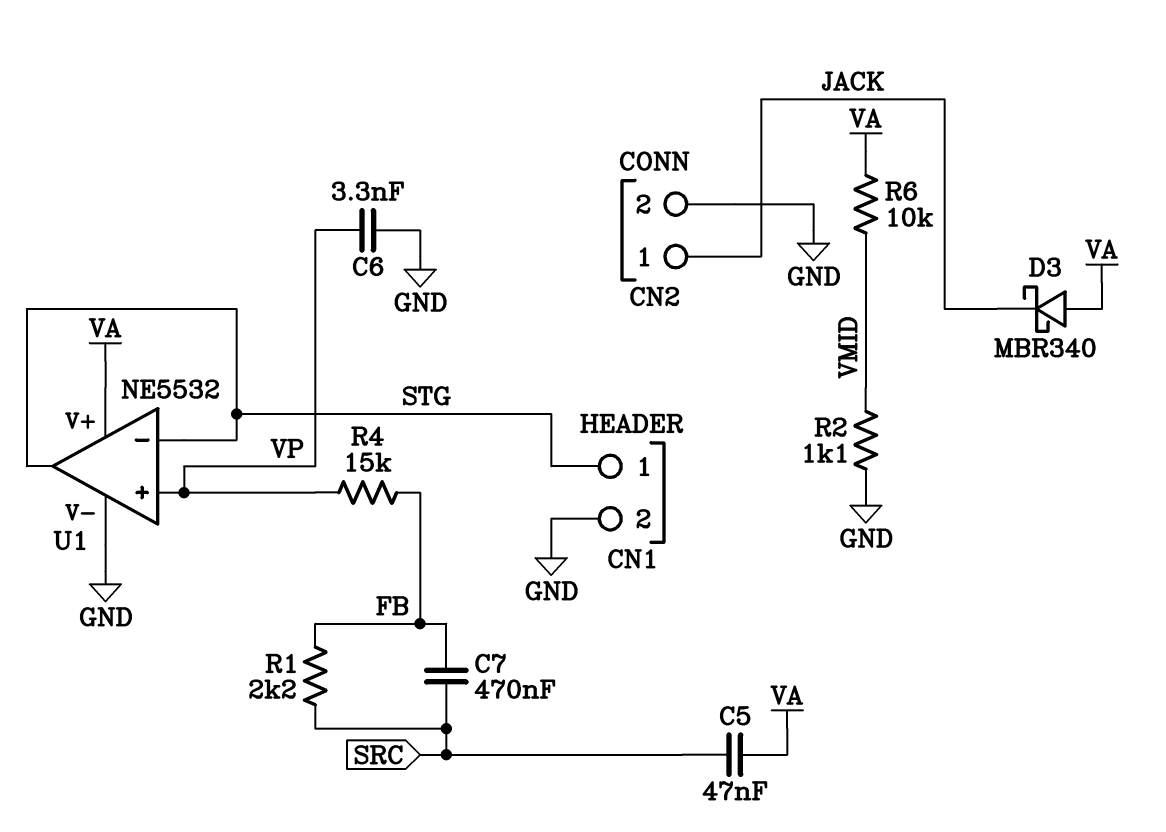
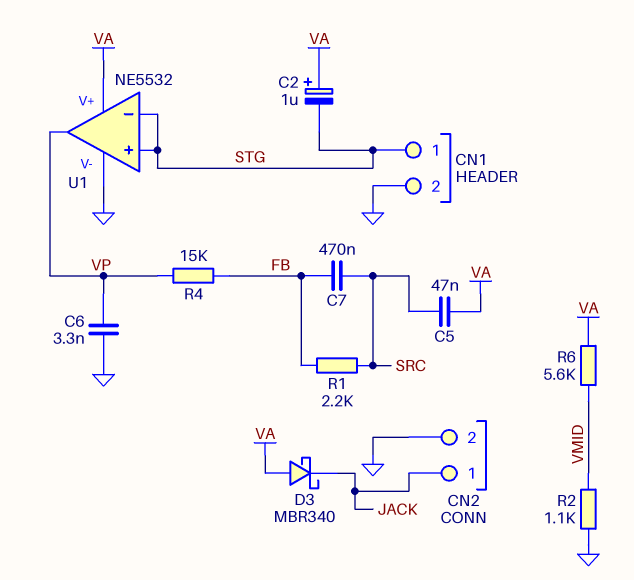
C2: none -> 1uF (plus VA, minus STG)
R6: 10k (VA, VMID) -> 5.6k (VA, VMID)
U1 pin in+: VP -> STG
U1 pin out: STG -> VP

